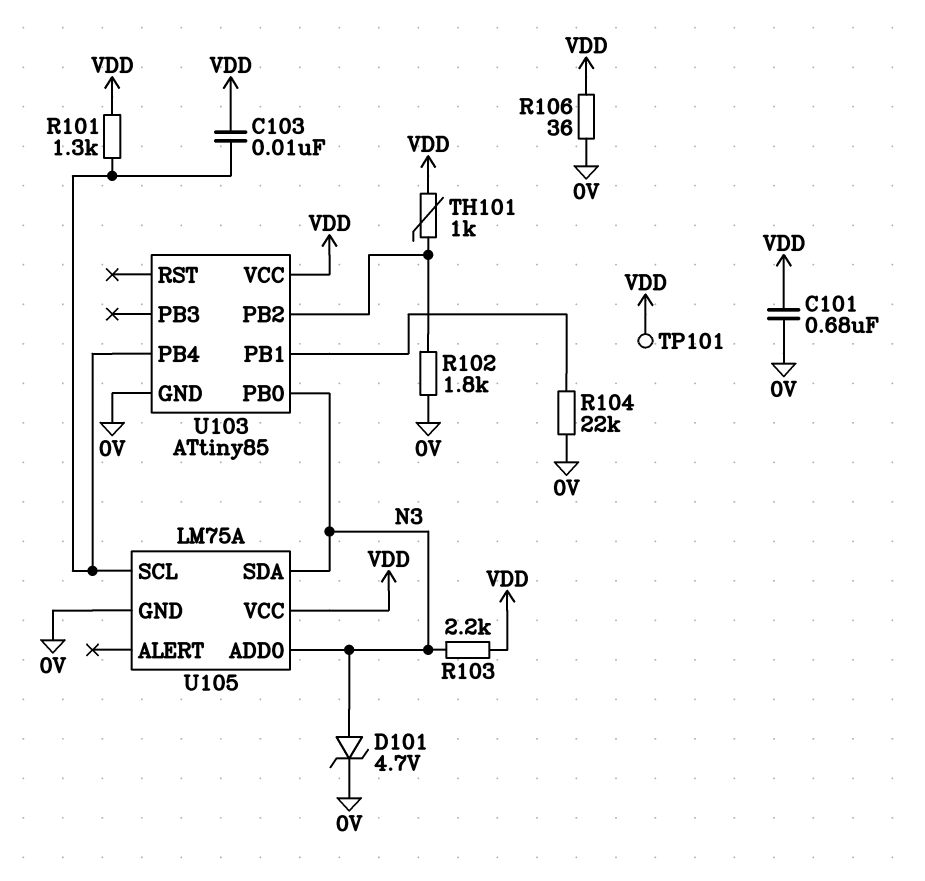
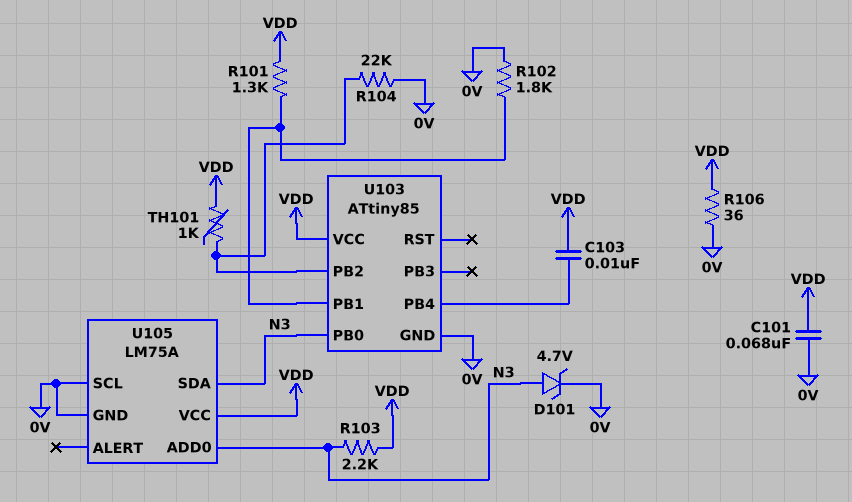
C101: 680nF (0V, VDD) -> 68nF (0V, VDD)
R101: 1.3k (U103/PB4, VDD) -> 1.3k (U103/PB1, VDD)
R102: 1.8k (0V, U103/PB2) -> 1.8k (0V, U103/PB1)
R104: 22k (0V, U103/PB1) -> 22k (0V, U103/PB2)
TP101: test point (VDD) -> none
U105 pin SCL: U103/PB4 -> 0V

